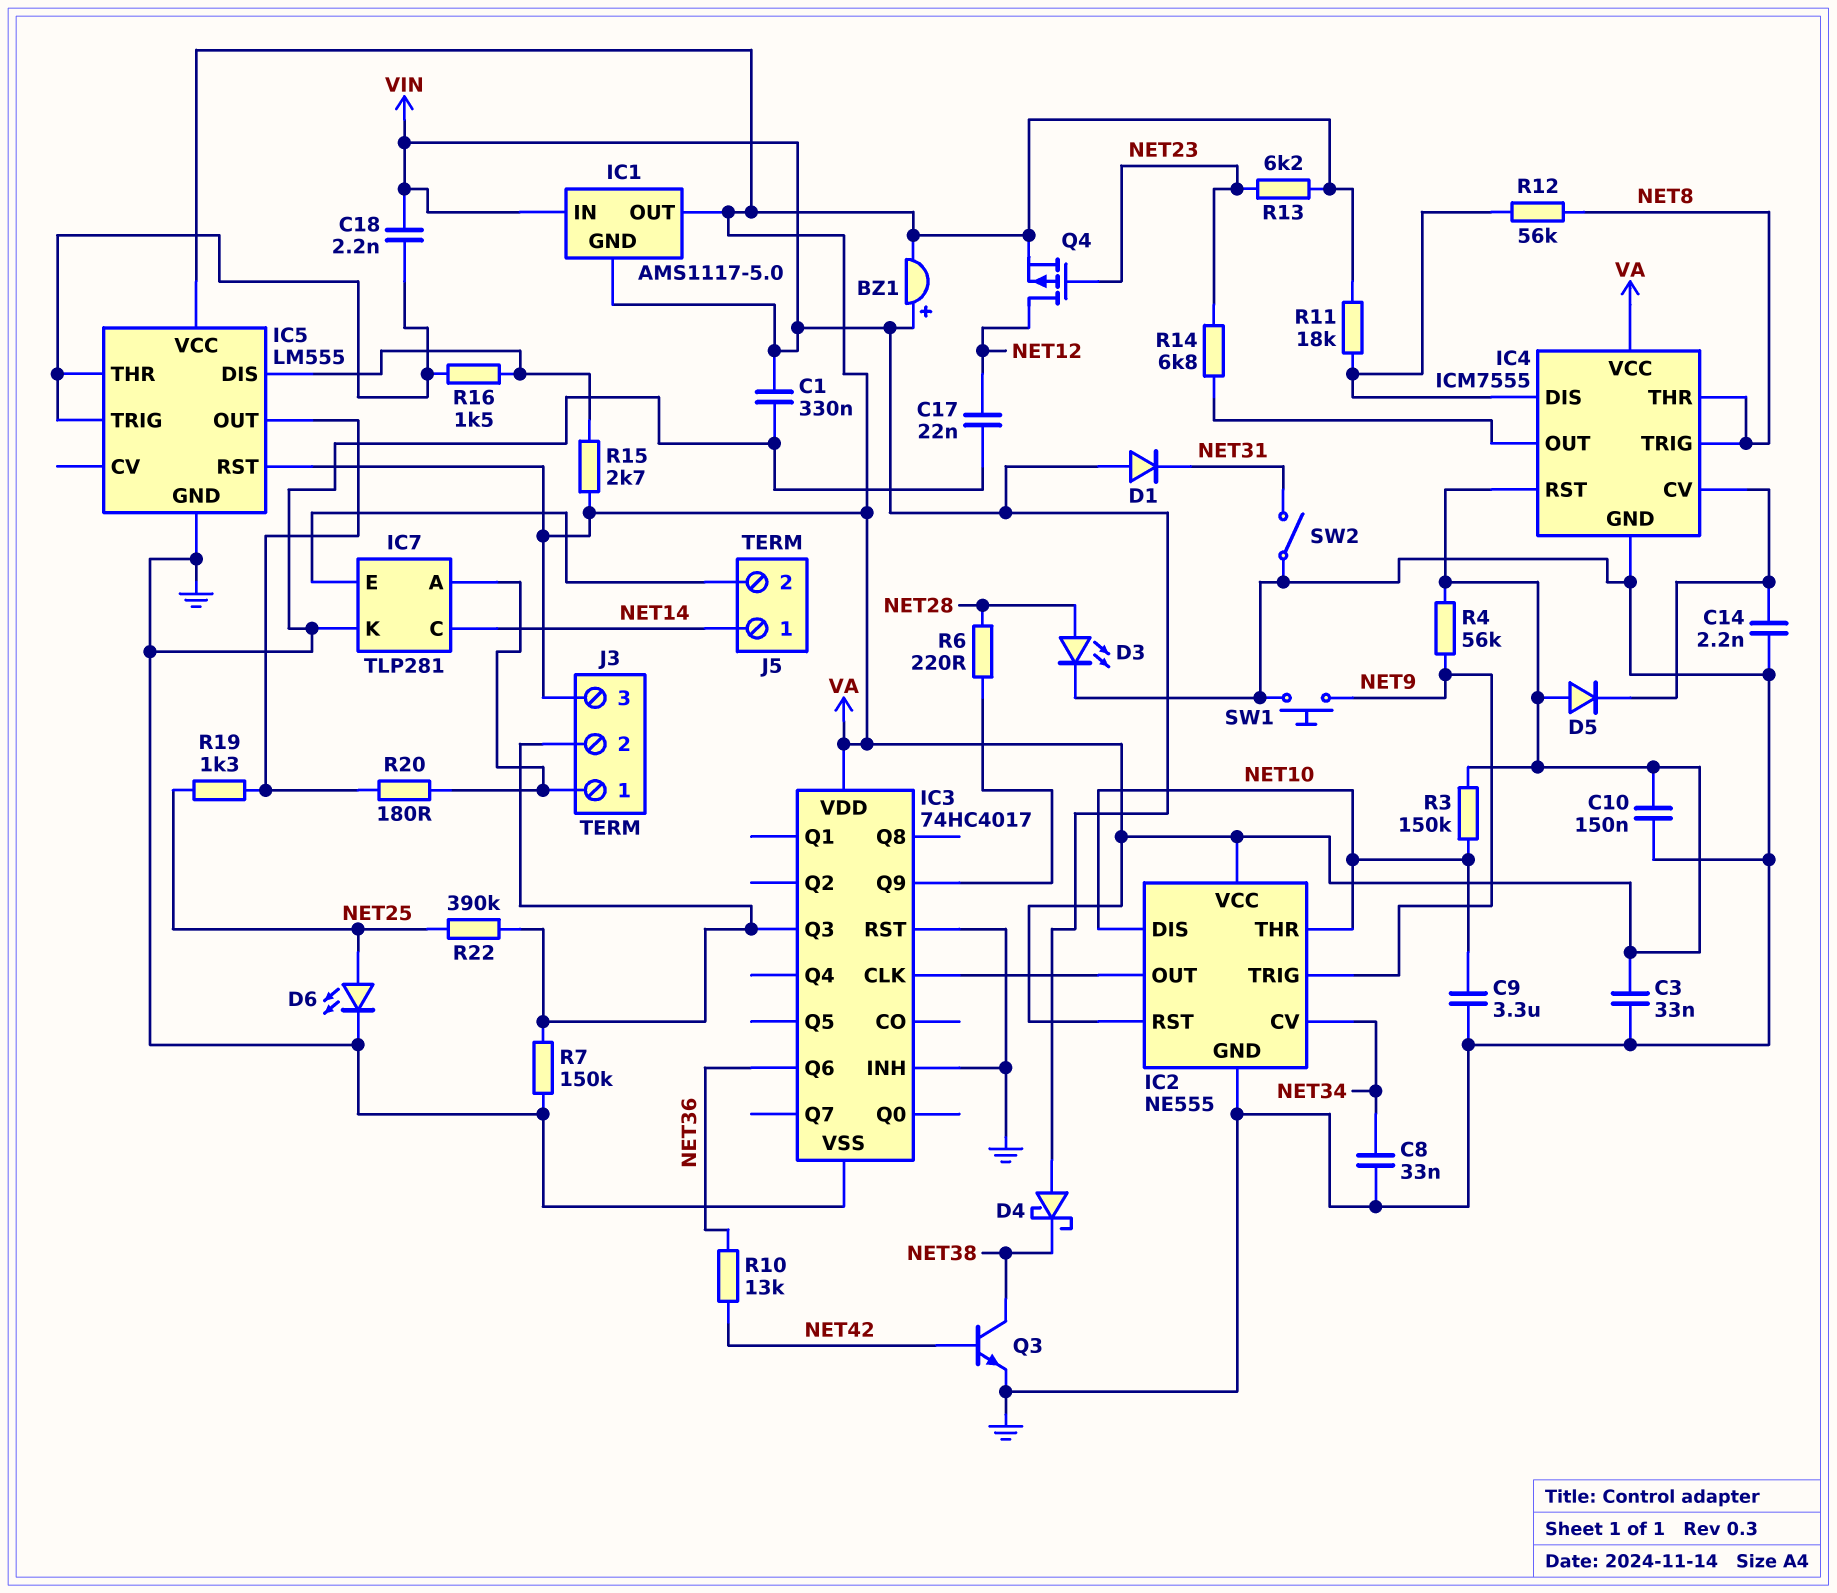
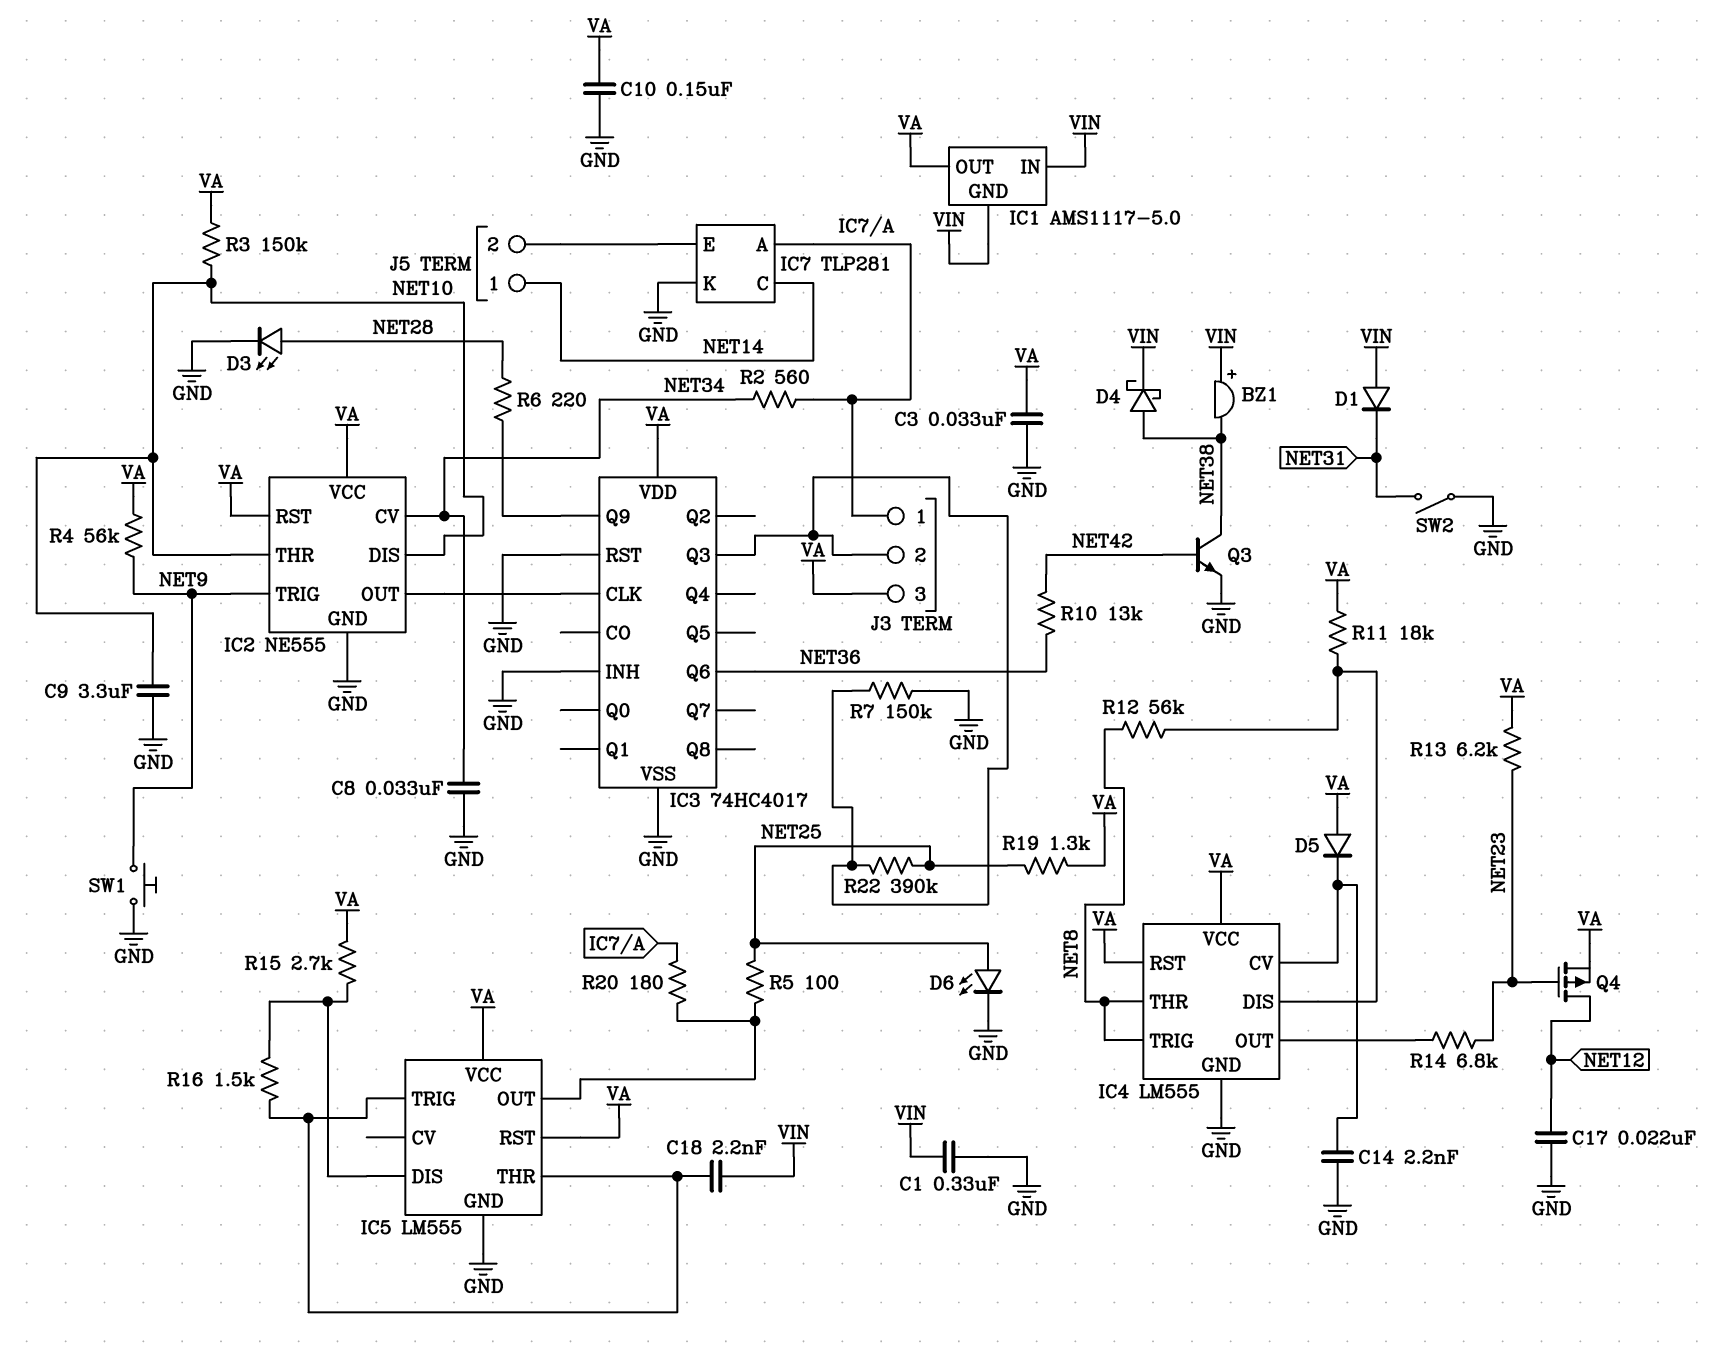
BZ1: buzzer (plus VIN, minus VA) -> buzzer (plus VIN, minus NET38)
D4: schottky (A VIN, K NET38) -> schottky (A NET38, K VIN)
IC4: ICM7555 -> LM555
R2: none -> 560 (IC7/A, NET34)
R5: none -> 100 (IC5/OUT, NET25)
R19: 1.3k (IC5/OUT, NET25) -> 1.3k (NET25, VA)

